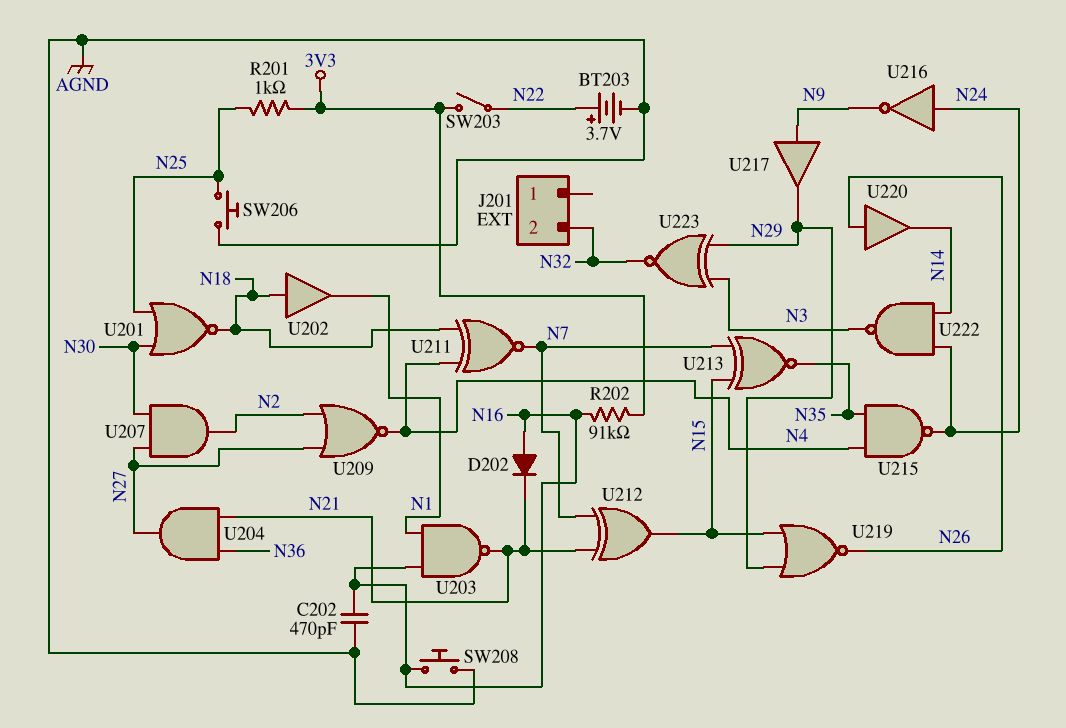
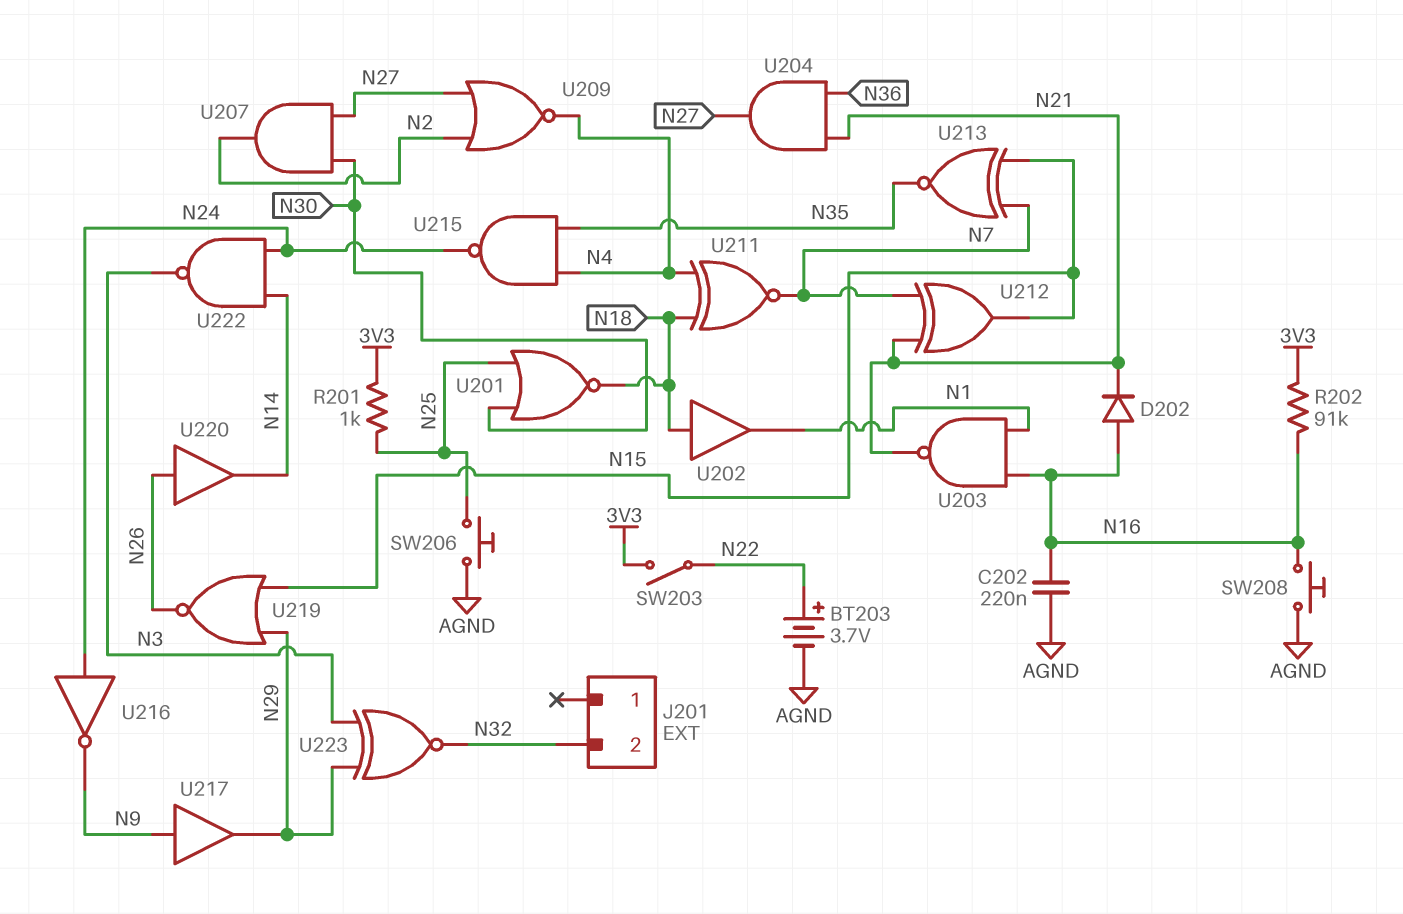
C202: 470pF (AGND, N16) -> 220nF (AGND, N16)

